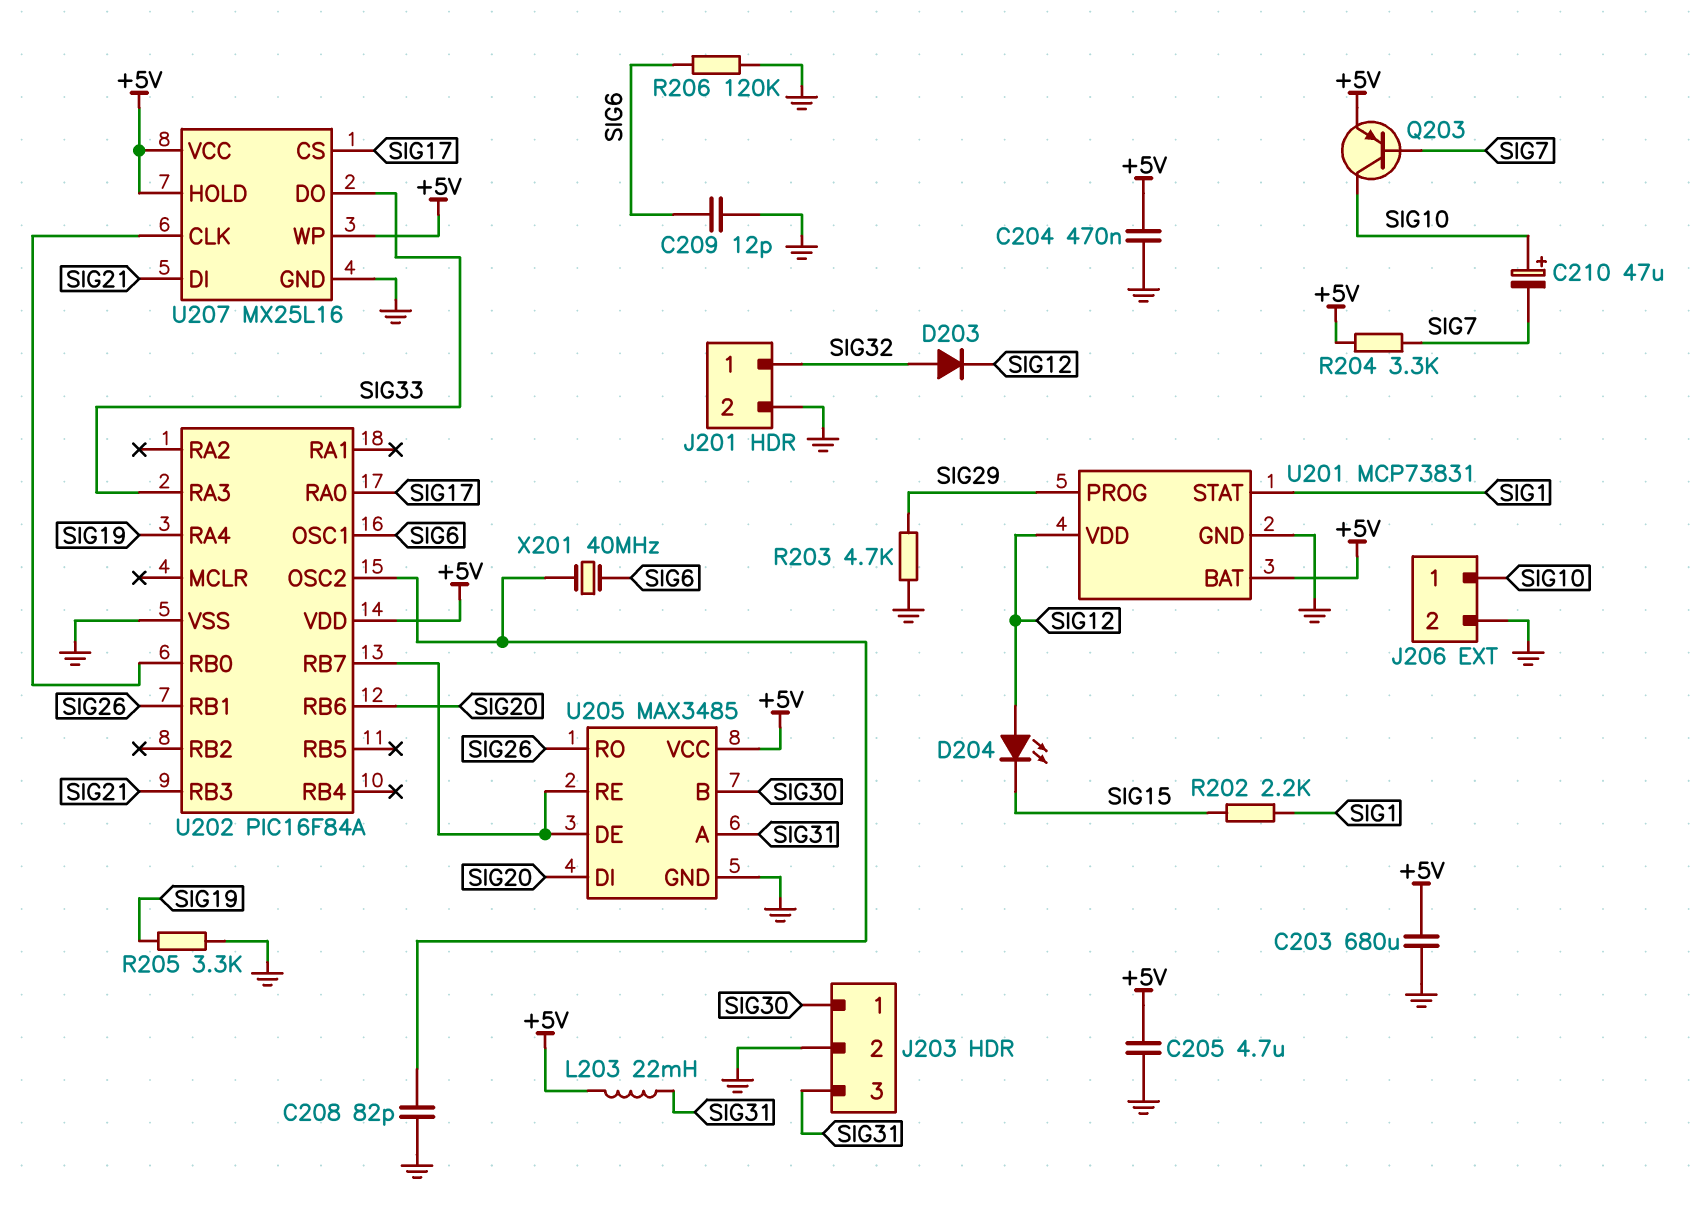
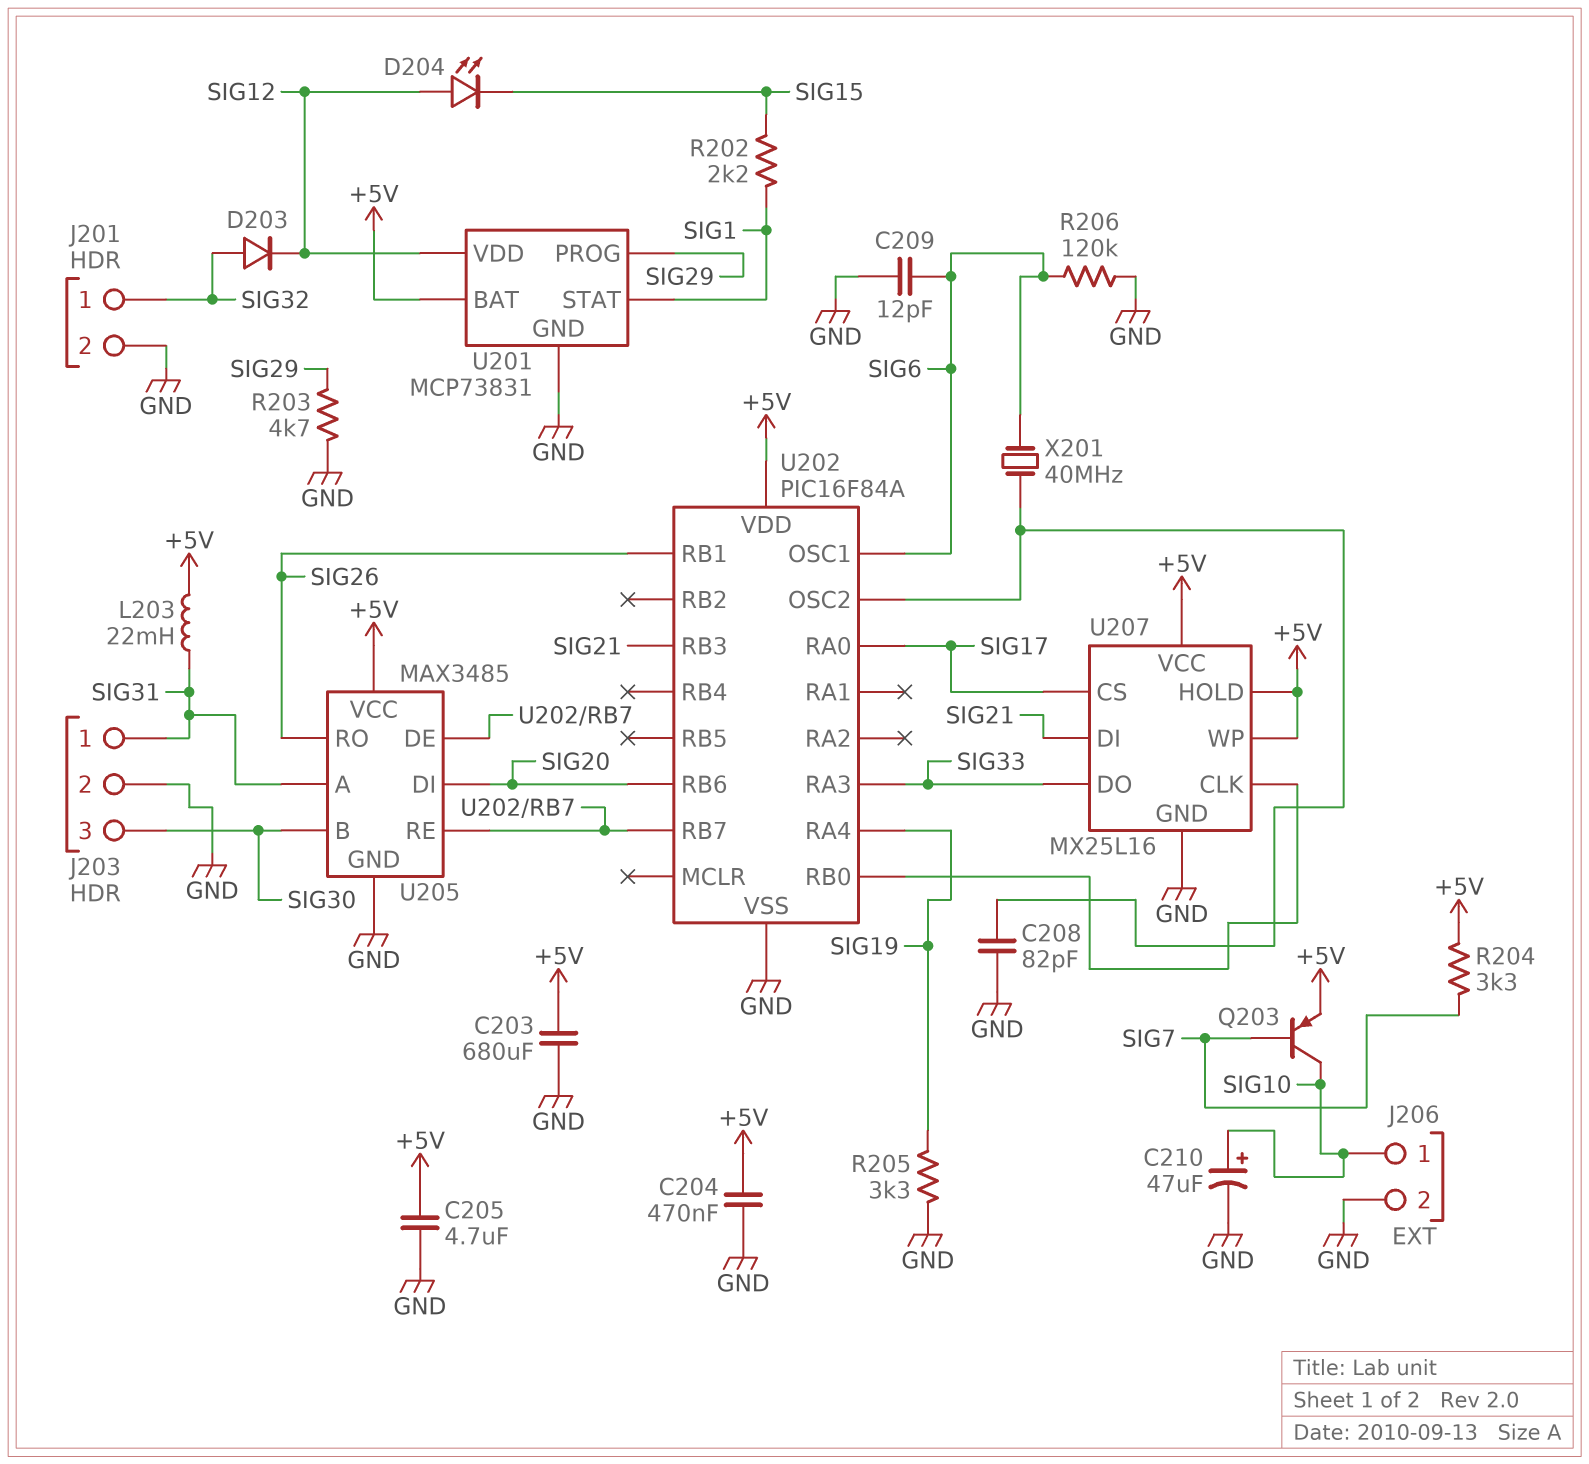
C210: 47uF (plus SIG10, minus SIG7) -> 47uF (plus SIG10, minus GND)
J203 pin 1: SIG30 -> SIG31
J203 pin 3: SIG31 -> SIG30

